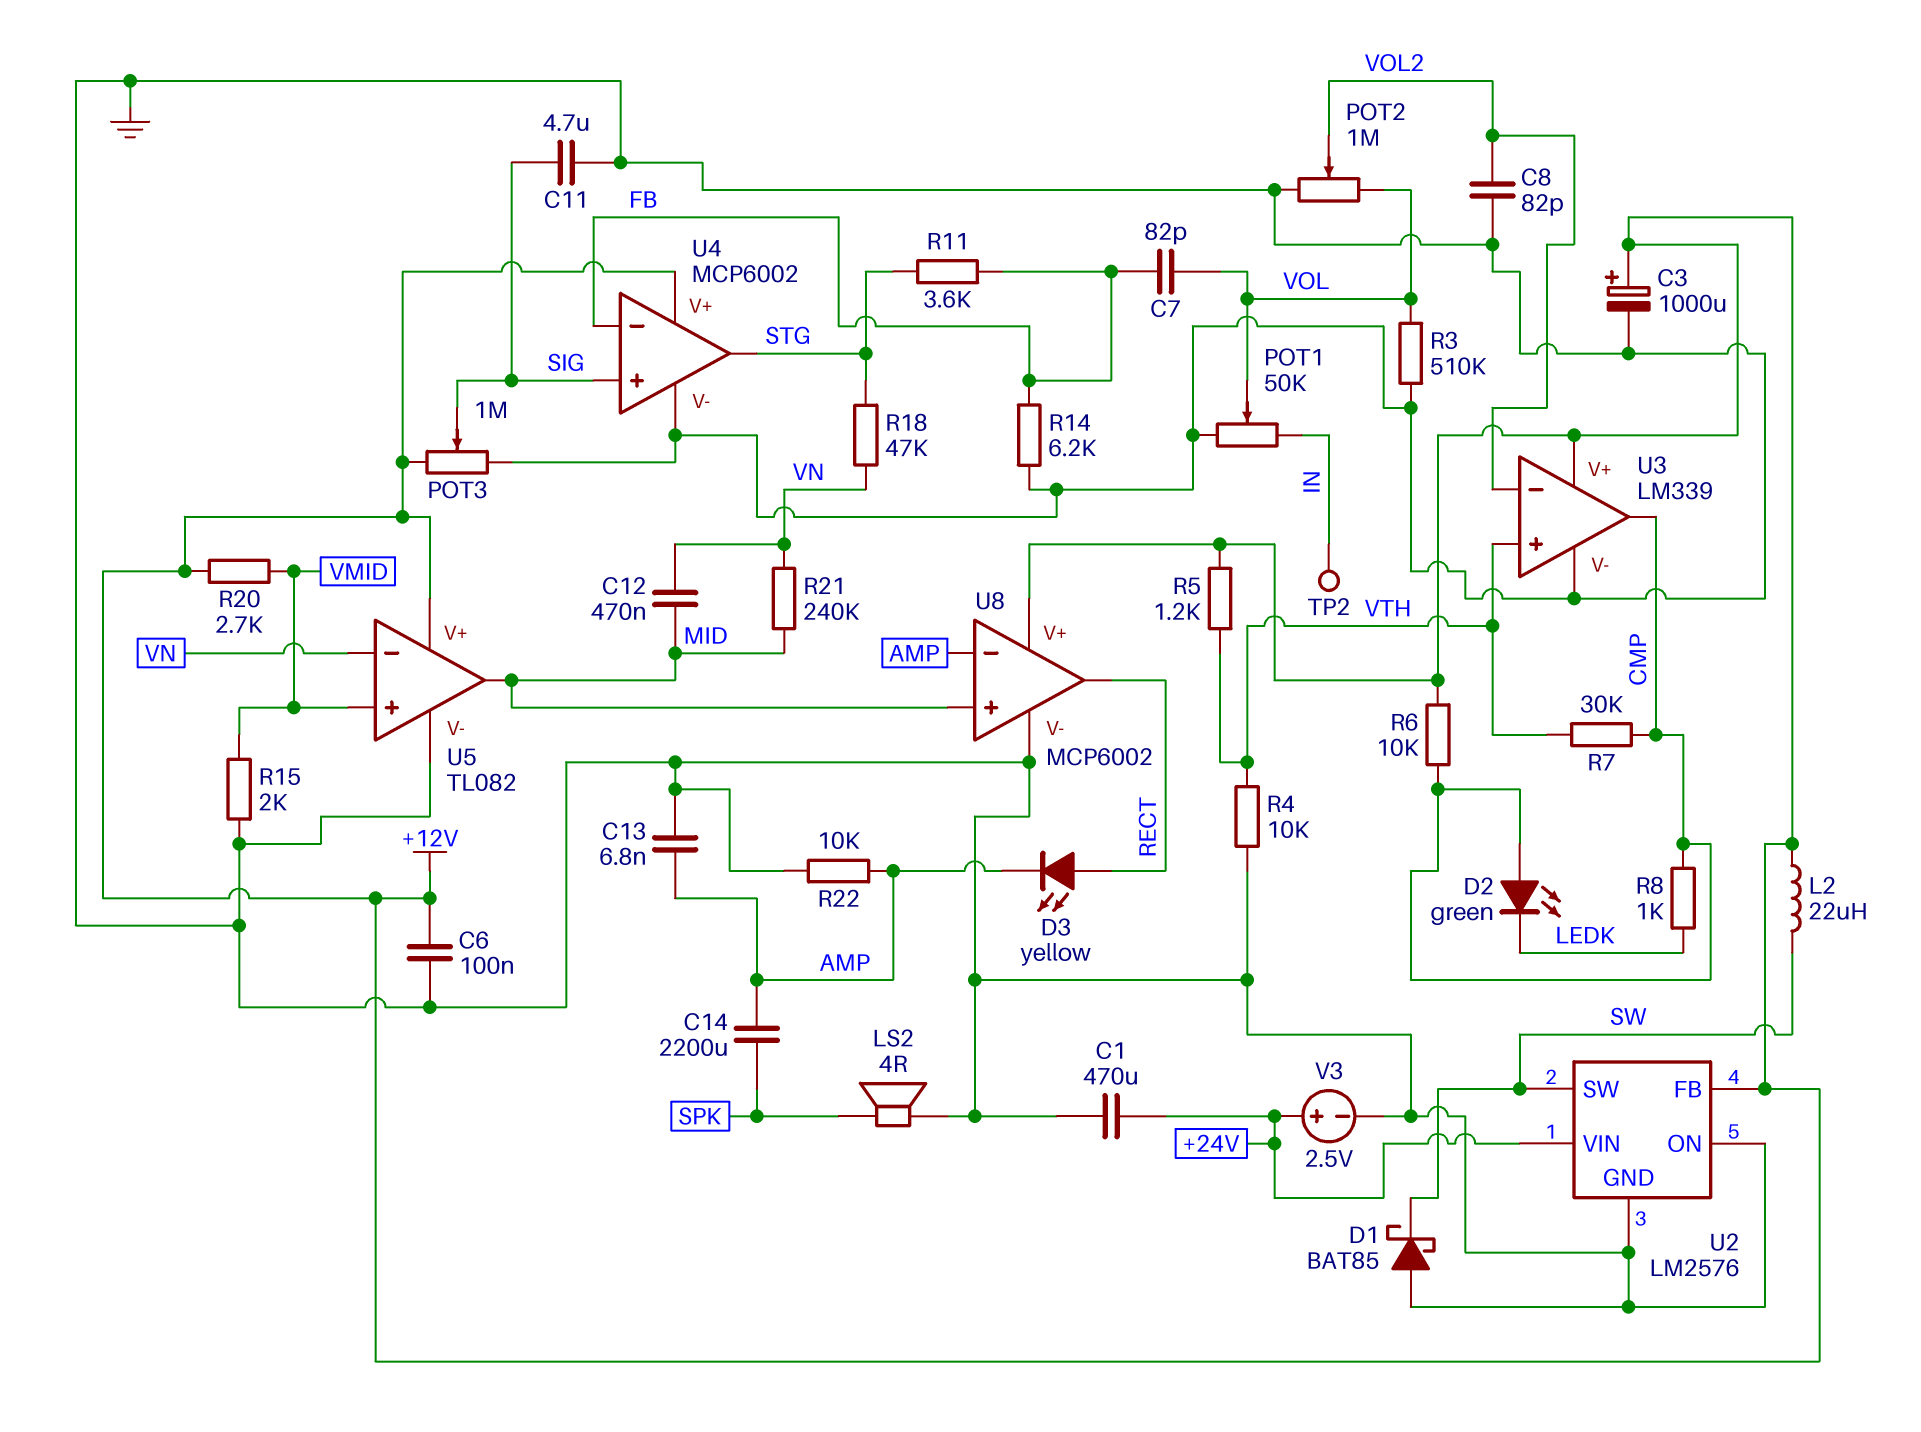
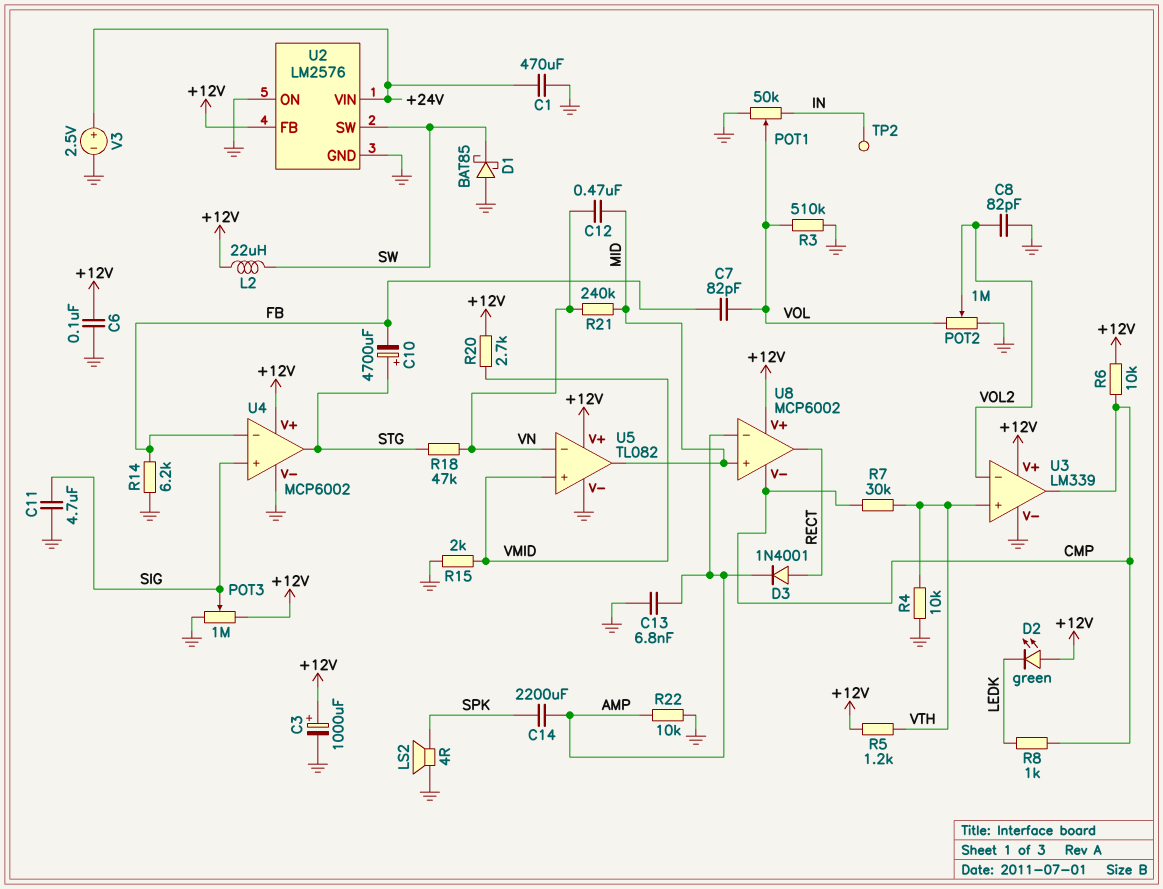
C10: none -> 4700uF (plus STG, minus FB)
D2: LED green (A CMP, K LEDK) -> LED green (A +12V, K LEDK)
D3: LED yellow (A RECT, K AMP) -> diode 1N4001 (A RECT, K AMP)
R11: 3.6k (FB, STG) -> none
U8 pin V-: GND -> CMP

